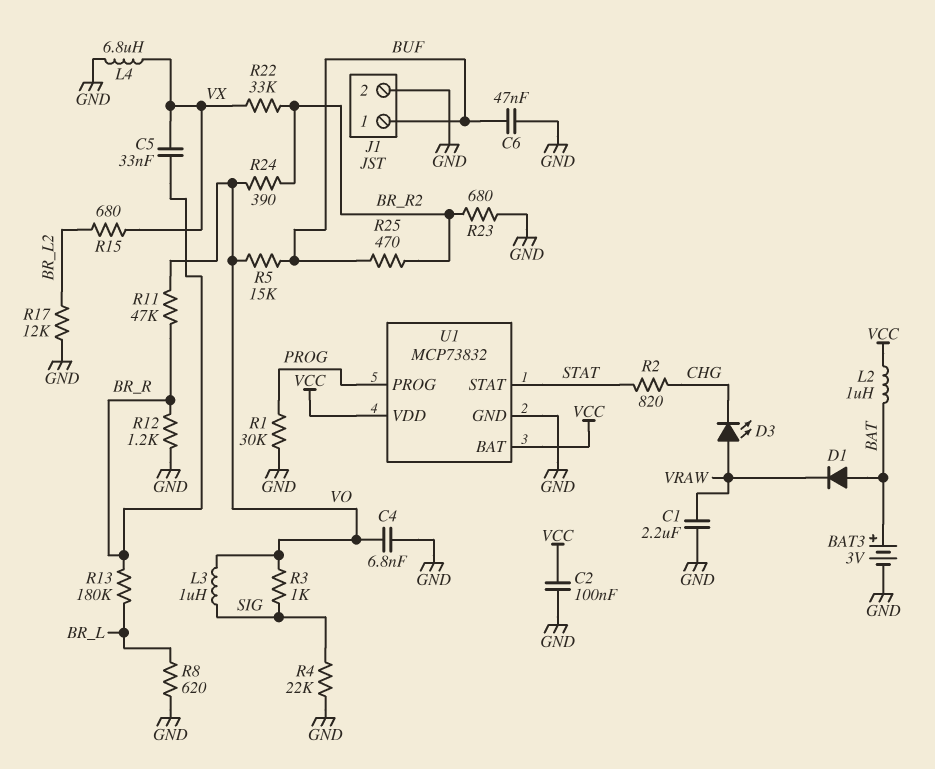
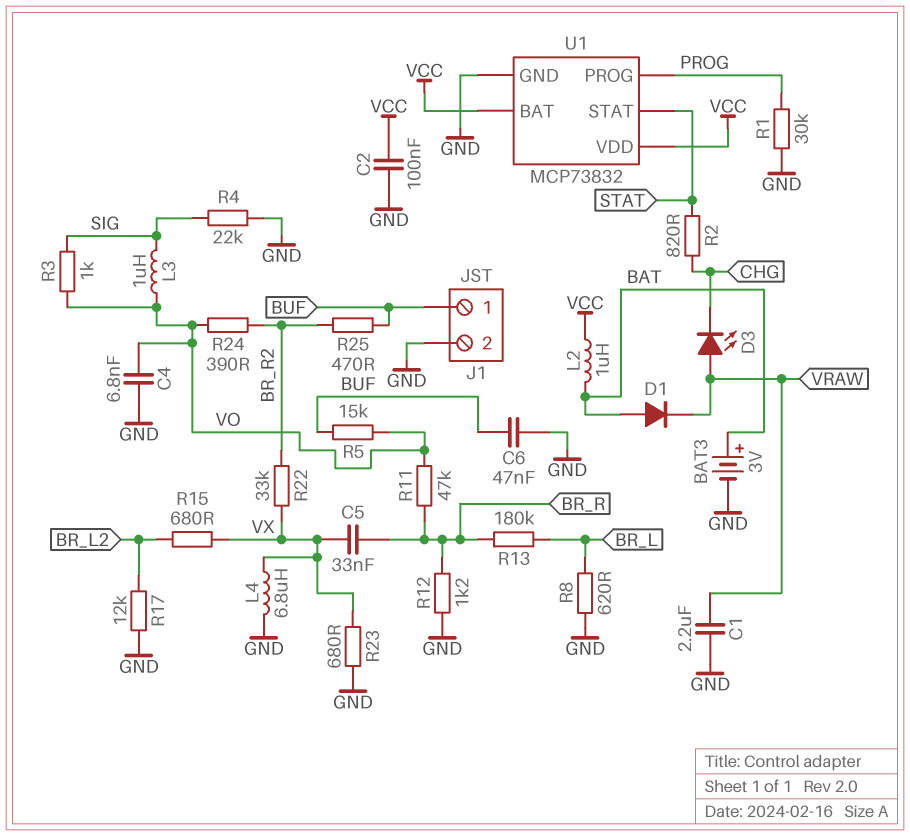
R23: 680 (BR_R2, GND) -> 680 (GND, VX)

